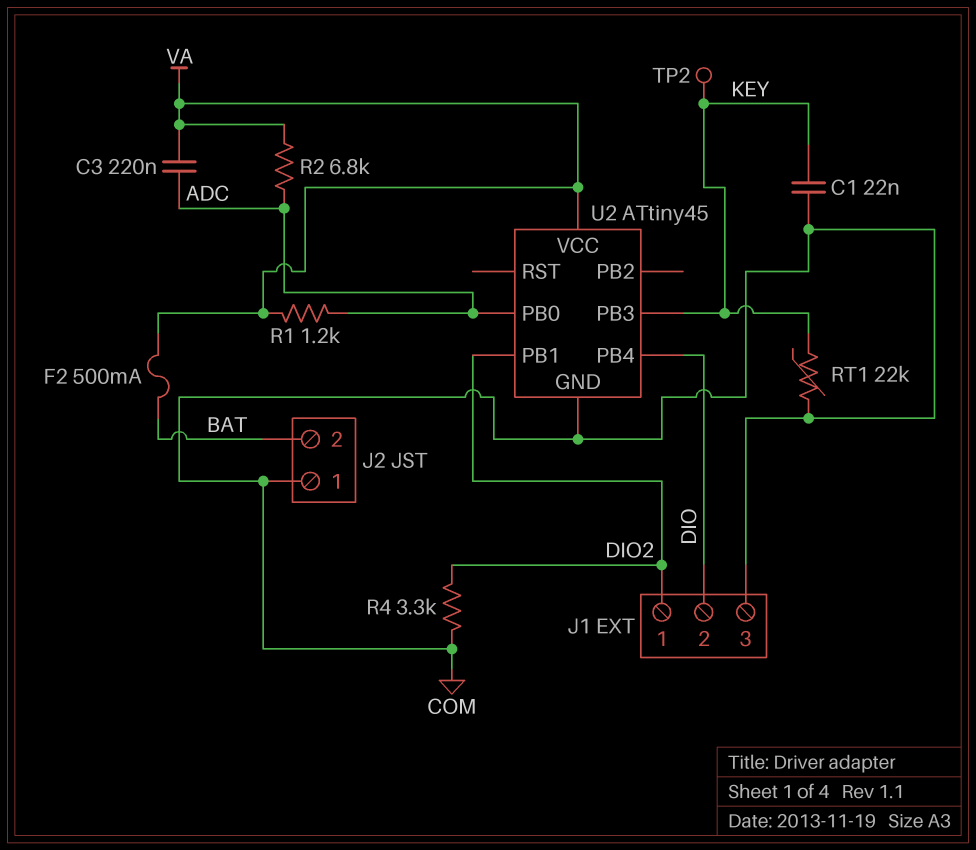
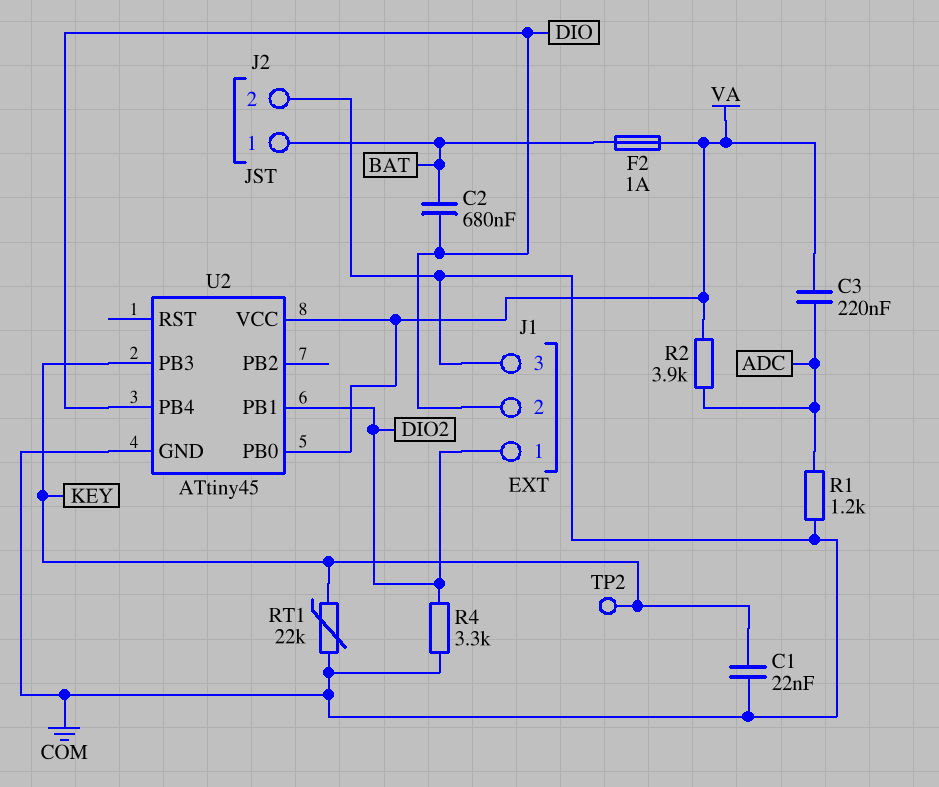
C2: none -> 680nF (BAT, DIO)
F2: 500mA (BAT, VA) -> 1A (BAT, VA)
J2 pin 1: COM -> BAT
J2 pin 2: BAT -> COM
R1: 1.2k (ADC, VA) -> 1.2k (ADC, COM)
R2: 6.8k (ADC, VA) -> 3.9k (ADC, VA)
U2 pin PB0: ADC -> VA

